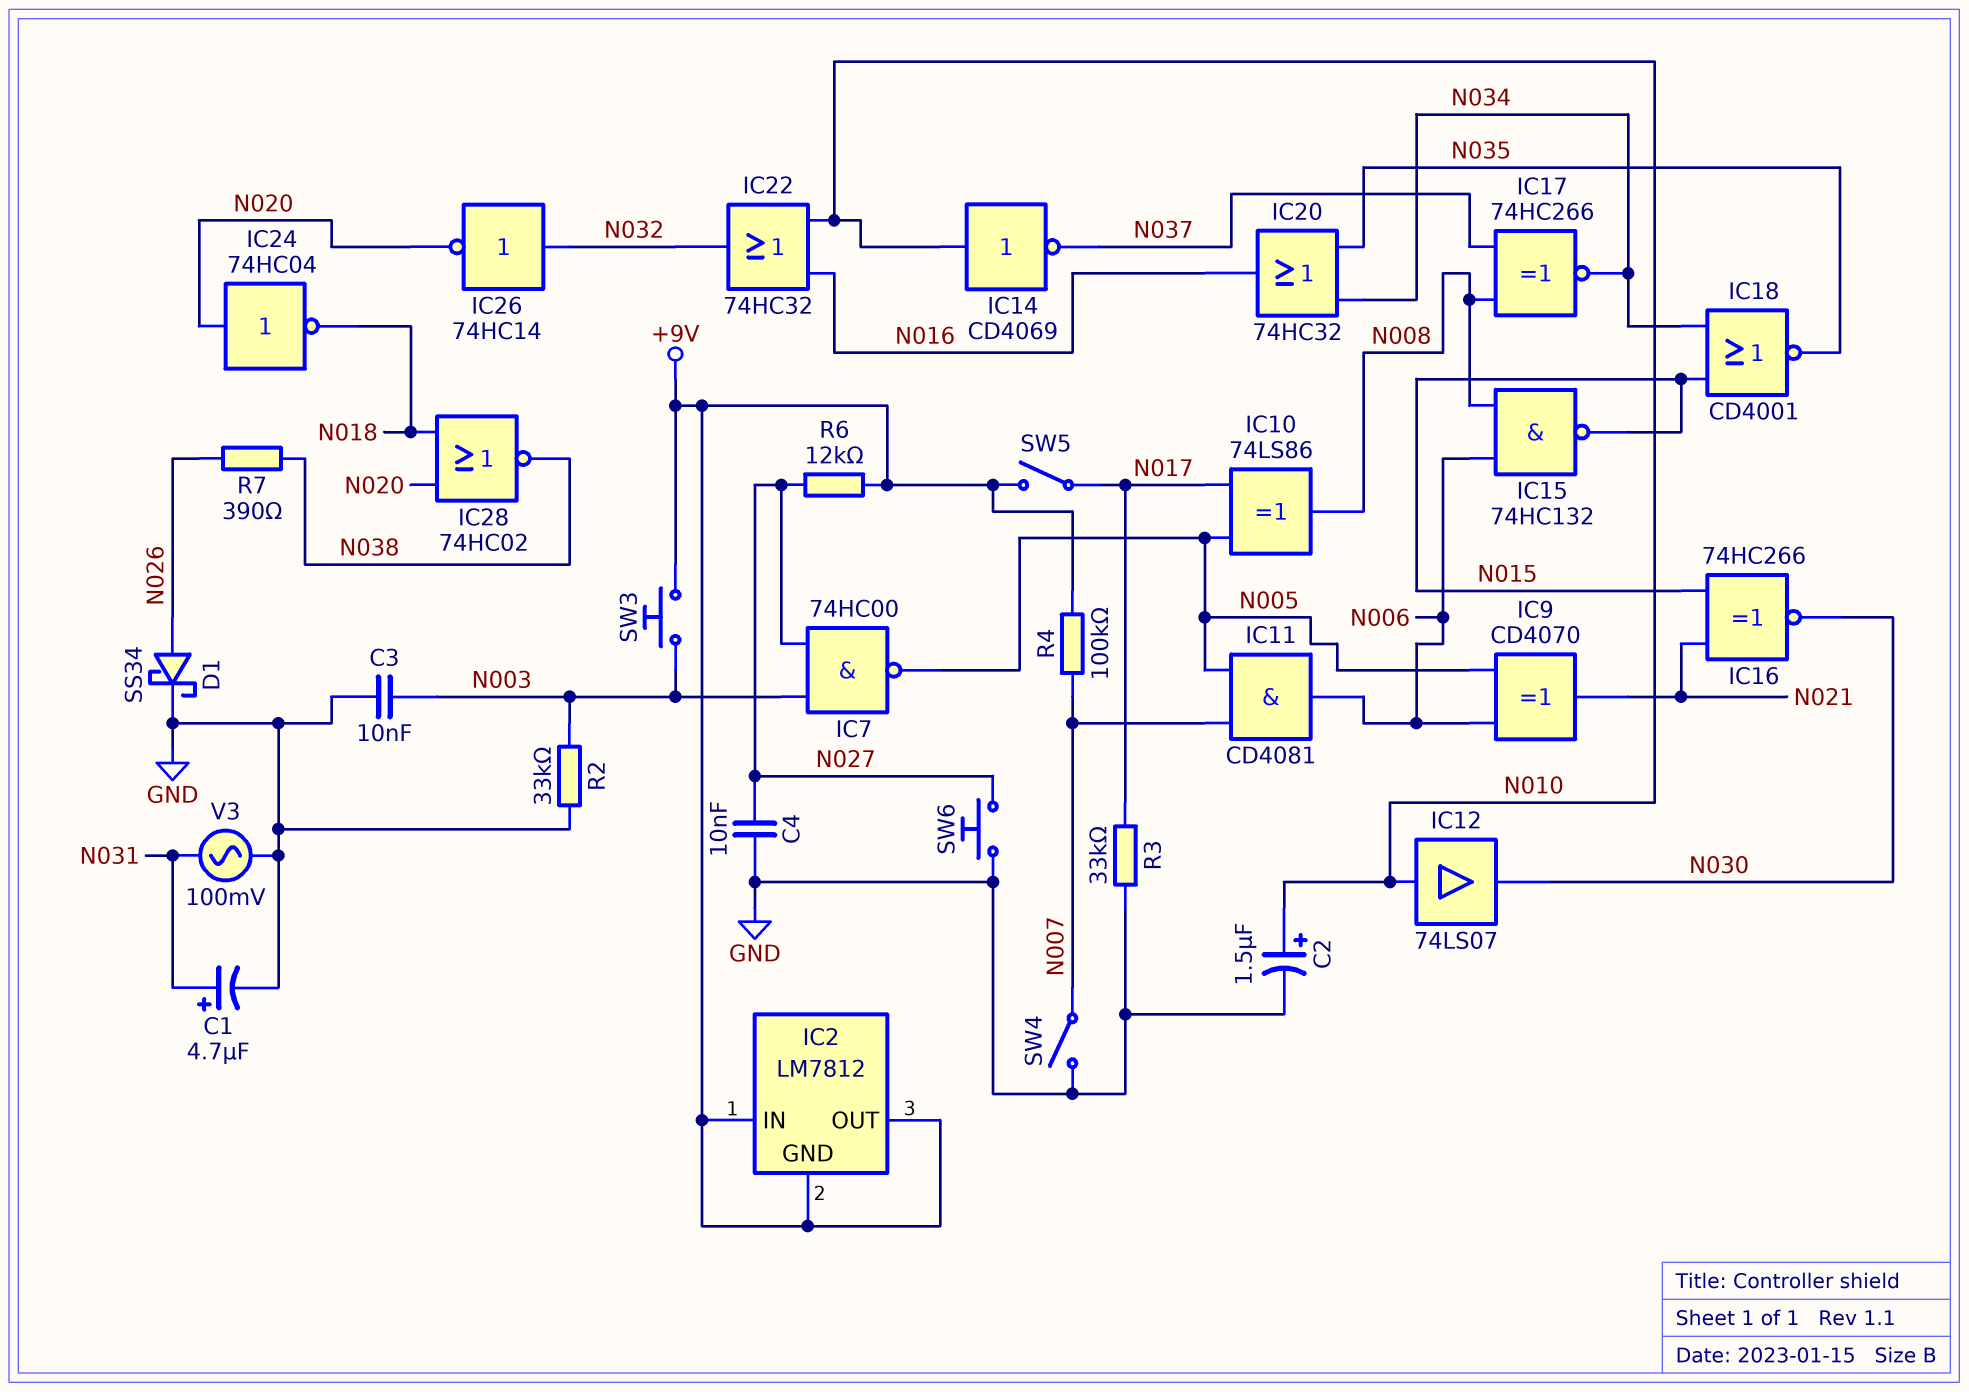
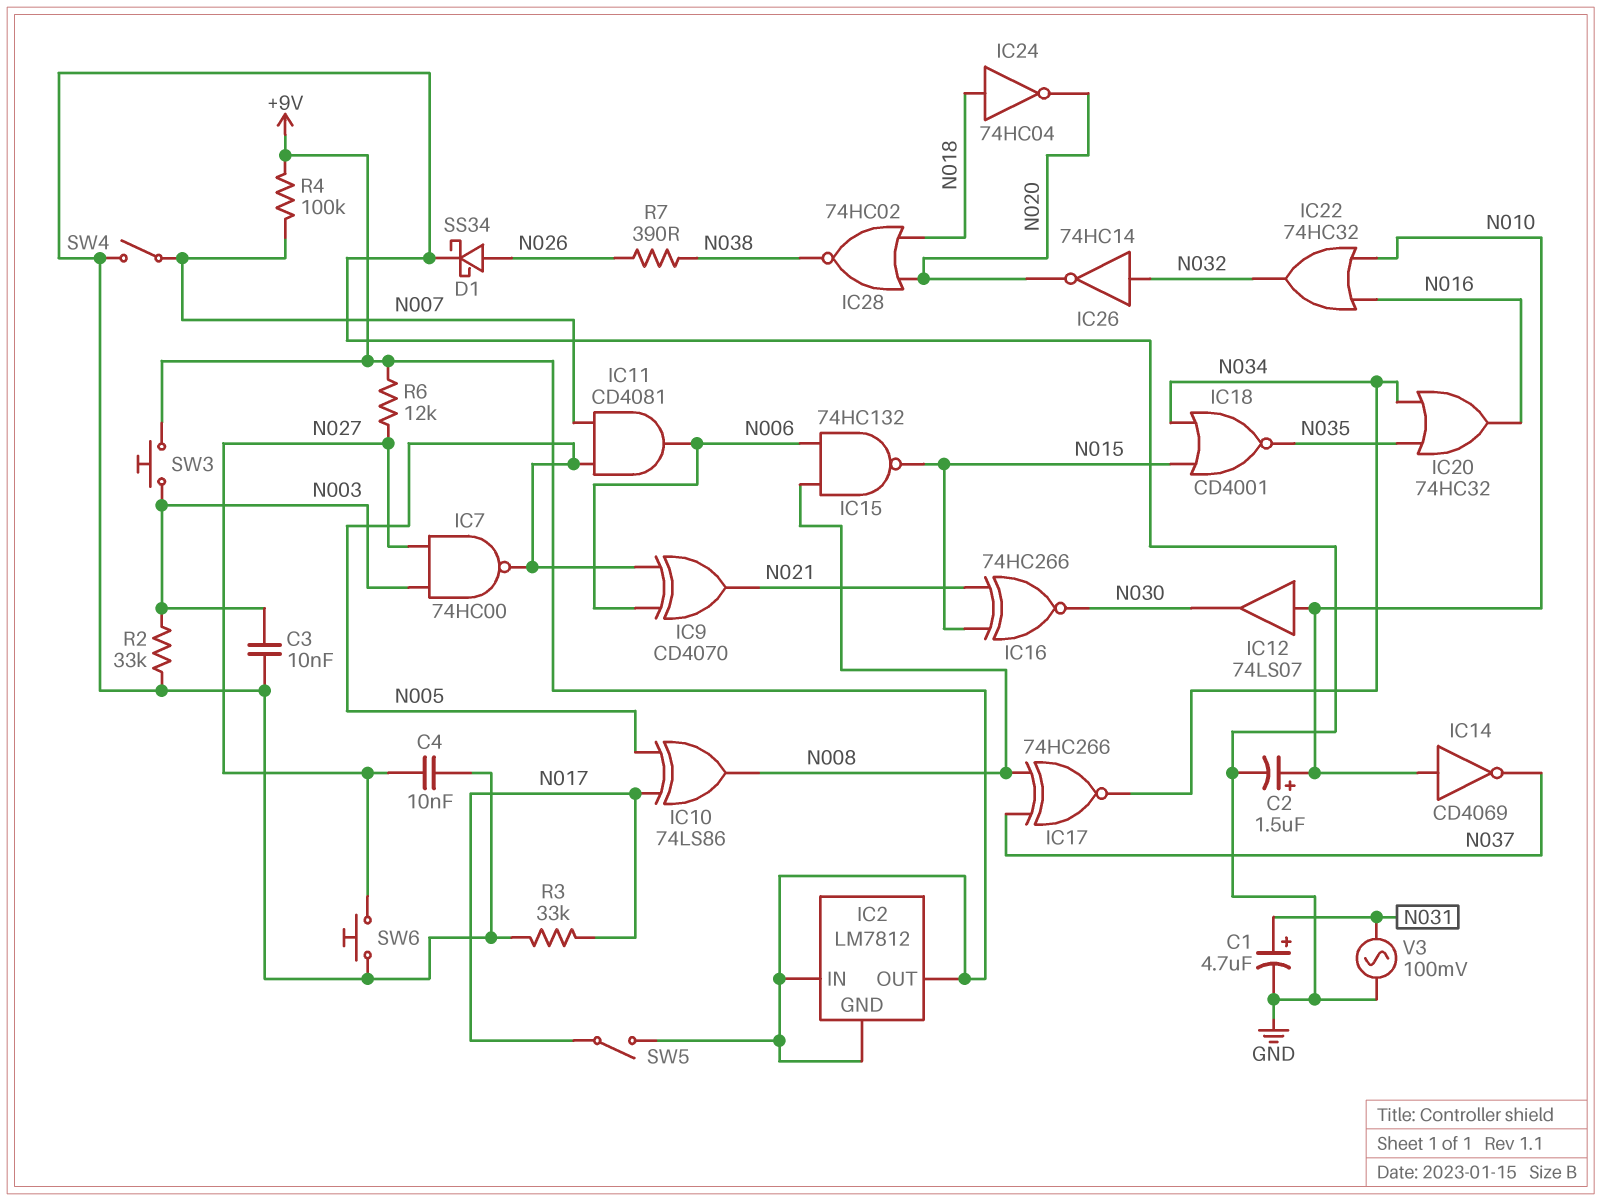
IC24: NOT 74HC04 (in N020, out N018) -> NOT 74HC04 (in N018, out N020)

